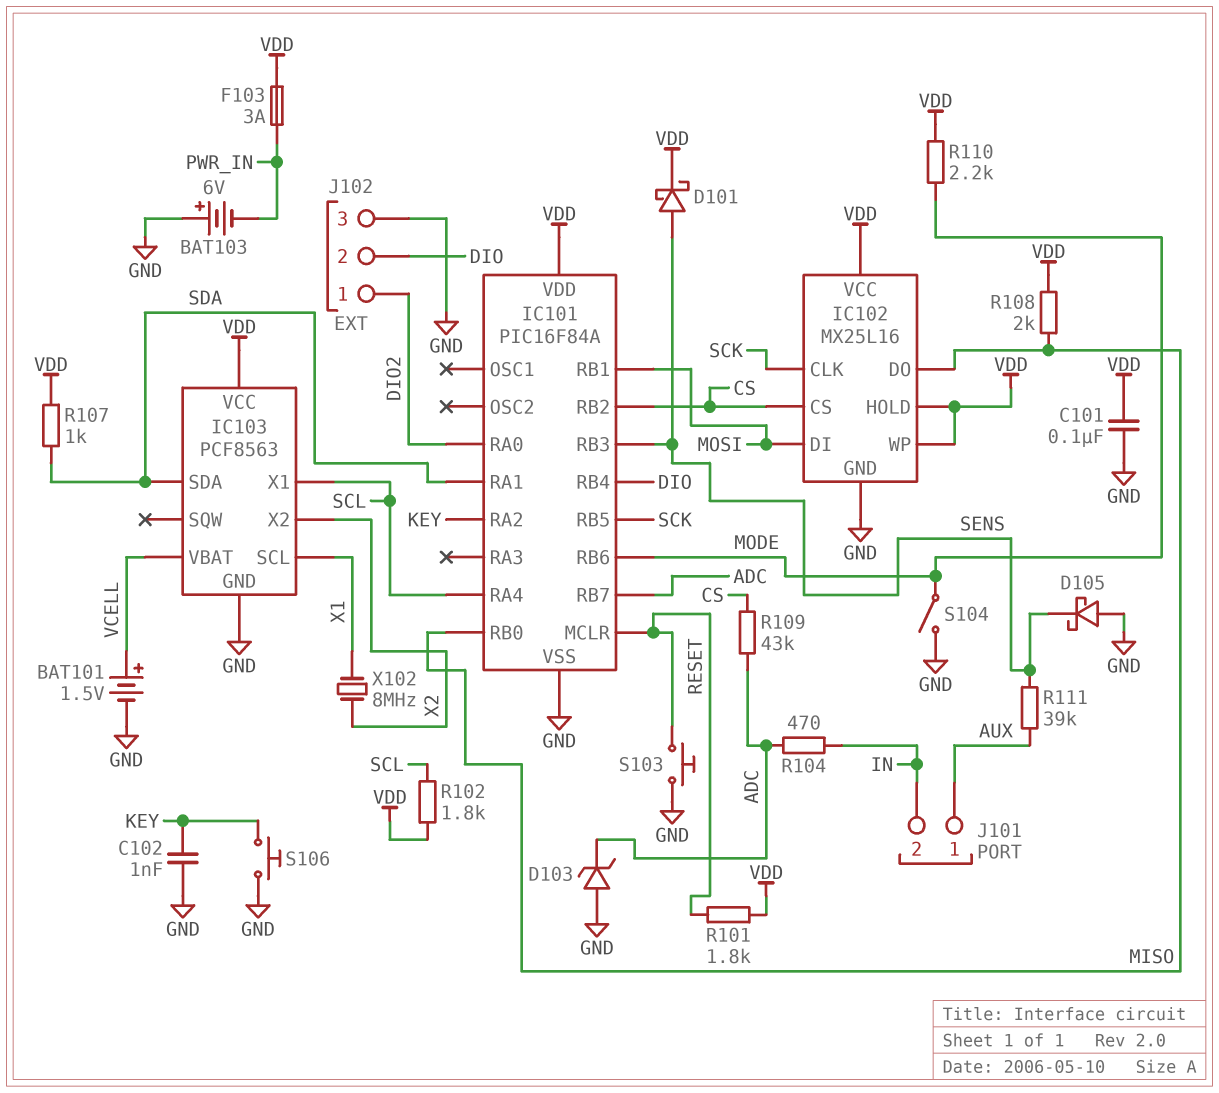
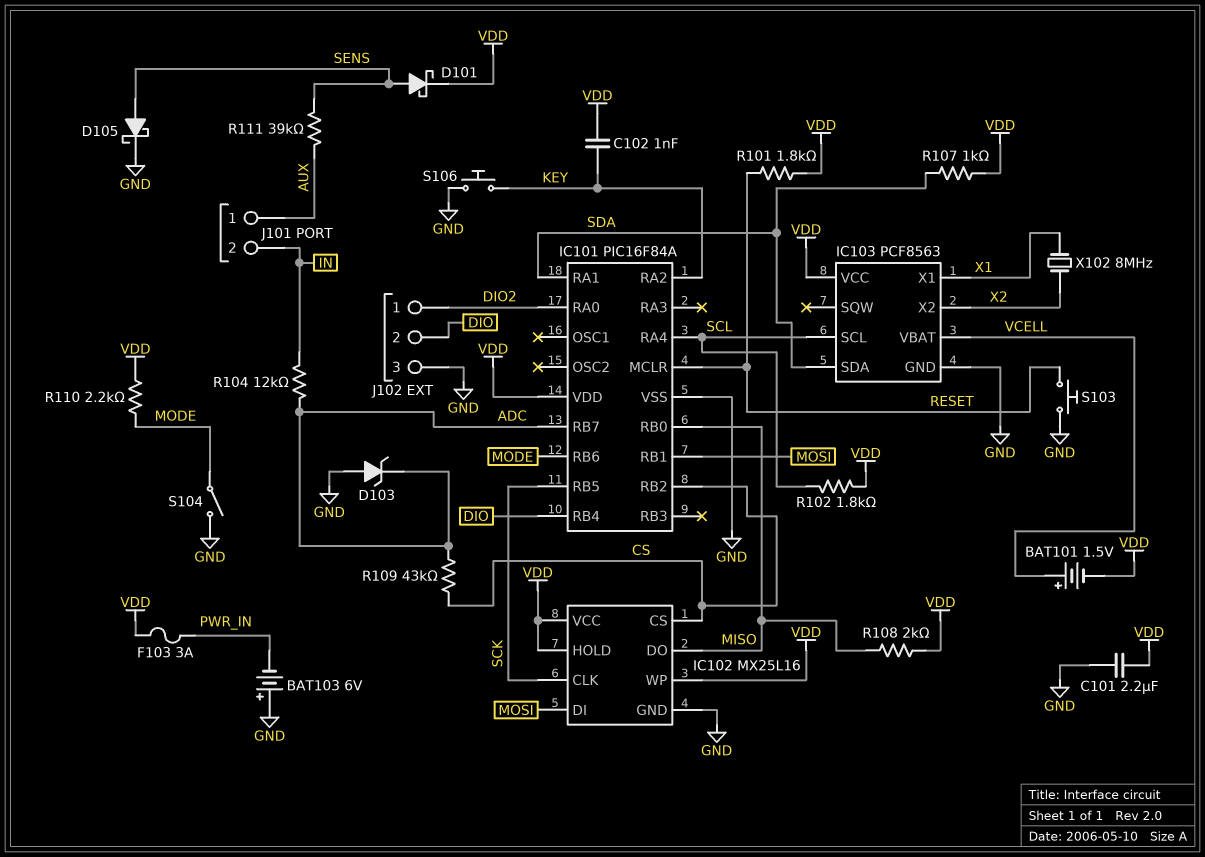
BAT101: 1.5V (plus VCELL, minus GND) -> 1.5V (plus VCELL, minus VDD)
C101: 100nF (GND, VDD) -> 2.2uF (GND, VDD)
C102: 1nF (GND, KEY) -> 1nF (KEY, VDD)
D105: schottky (A GND, K SENS) -> schottky (A SENS, K GND)
IC101 pin RB3: SENS -> none
IC103 pin SCL: X1 -> SCL
IC103 pin X1: SCL -> X1
R104: 470 (ADC, IN) -> 12k (ADC, IN)

